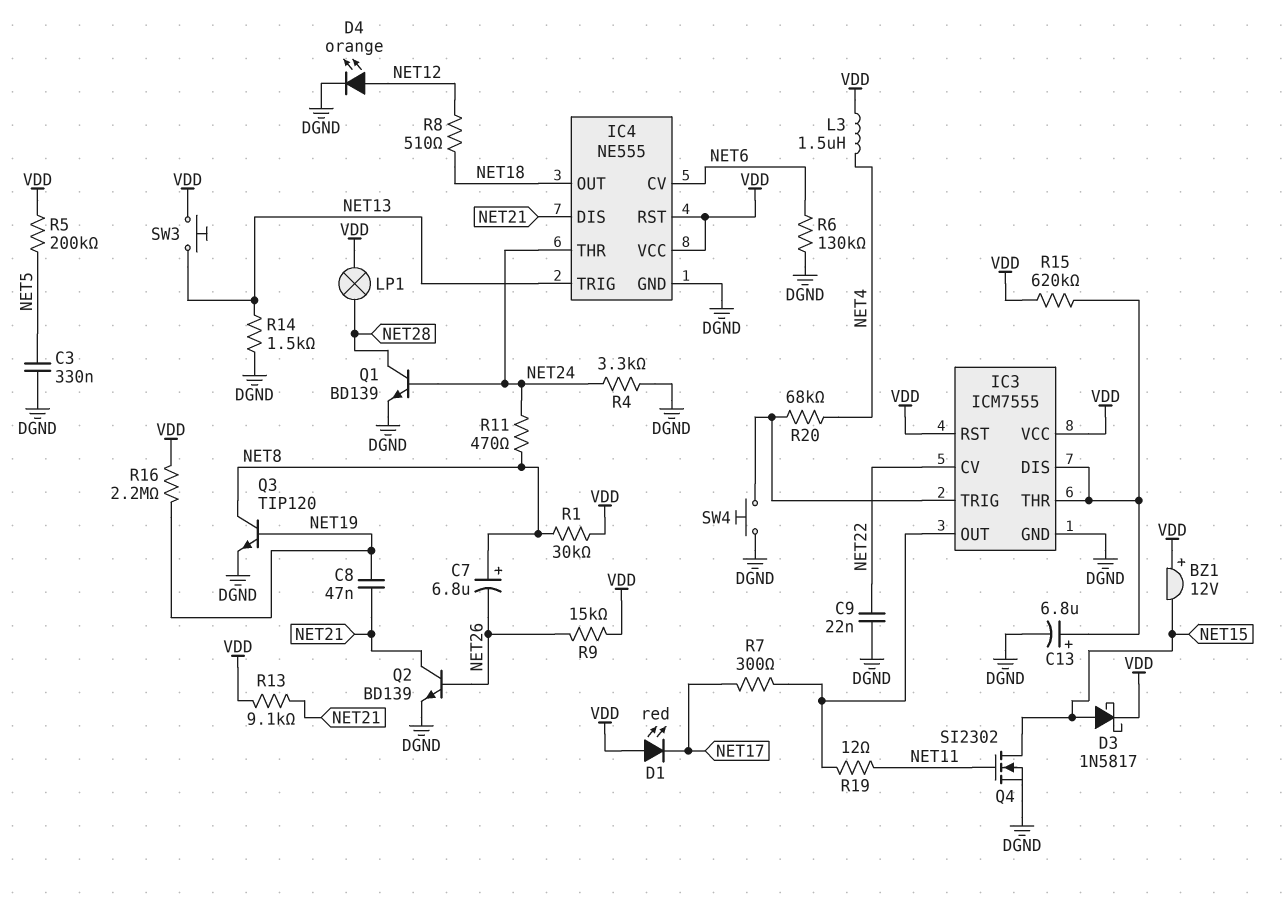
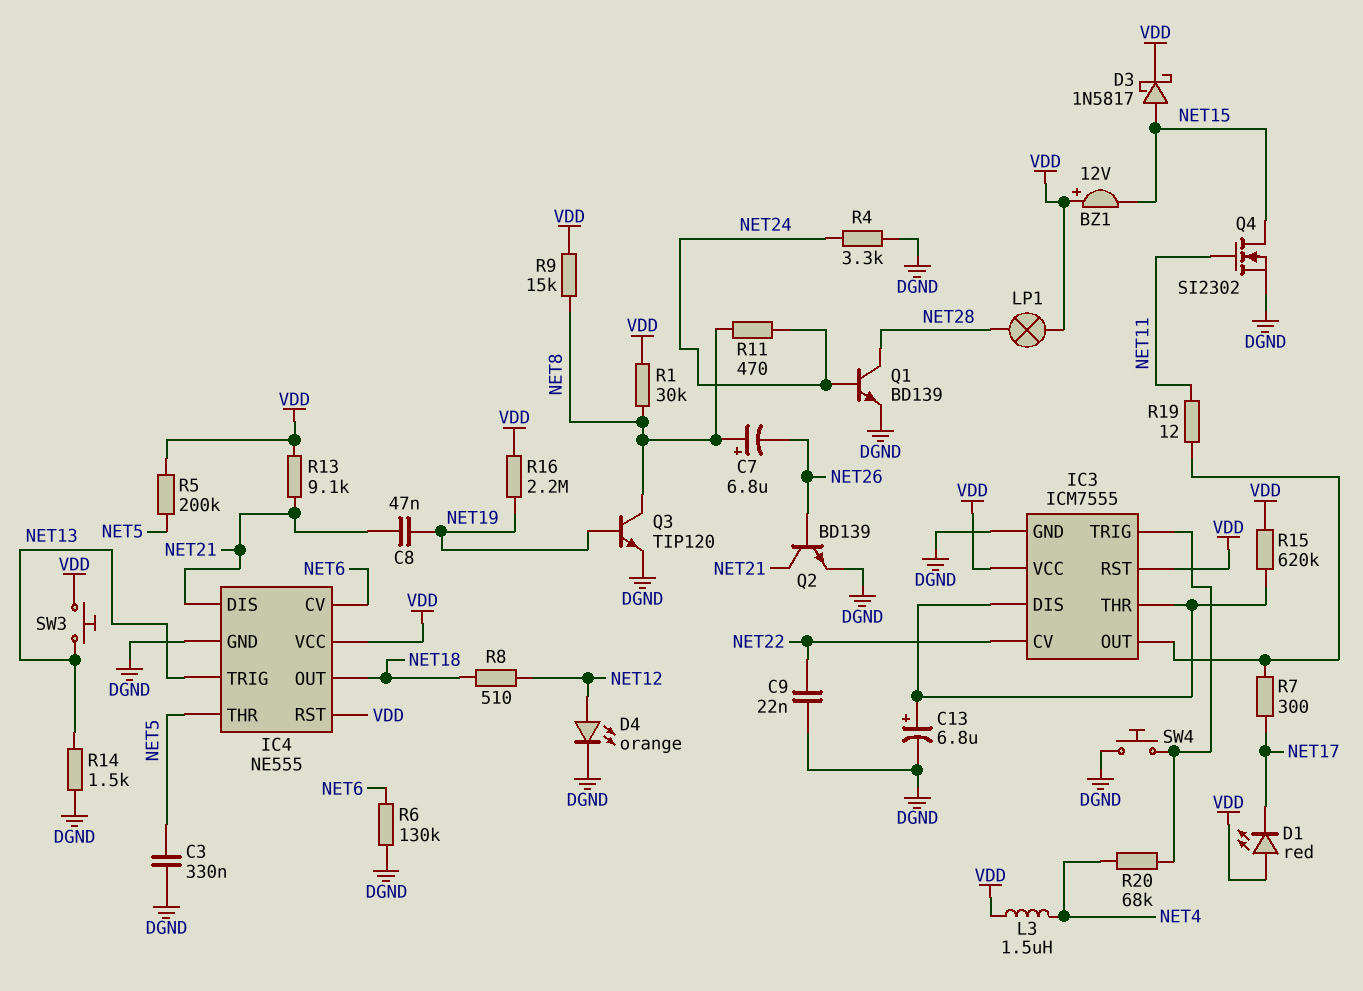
IC4 pin THR: NET24 -> NET5
R9: 15k (NET26, VDD) -> 15k (NET8, VDD)

